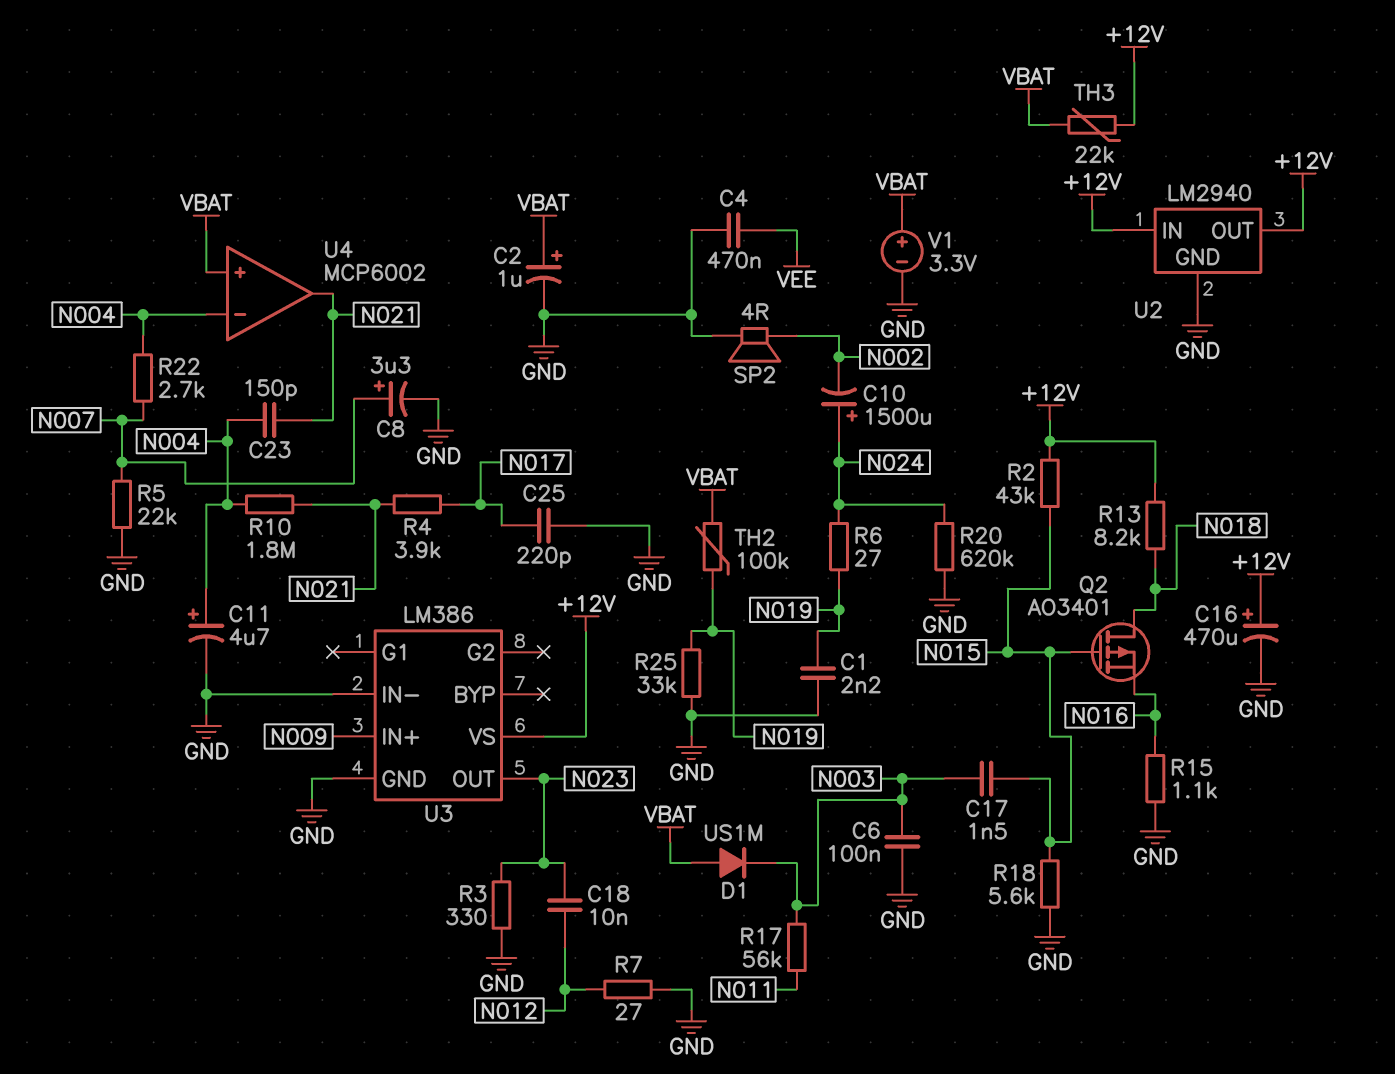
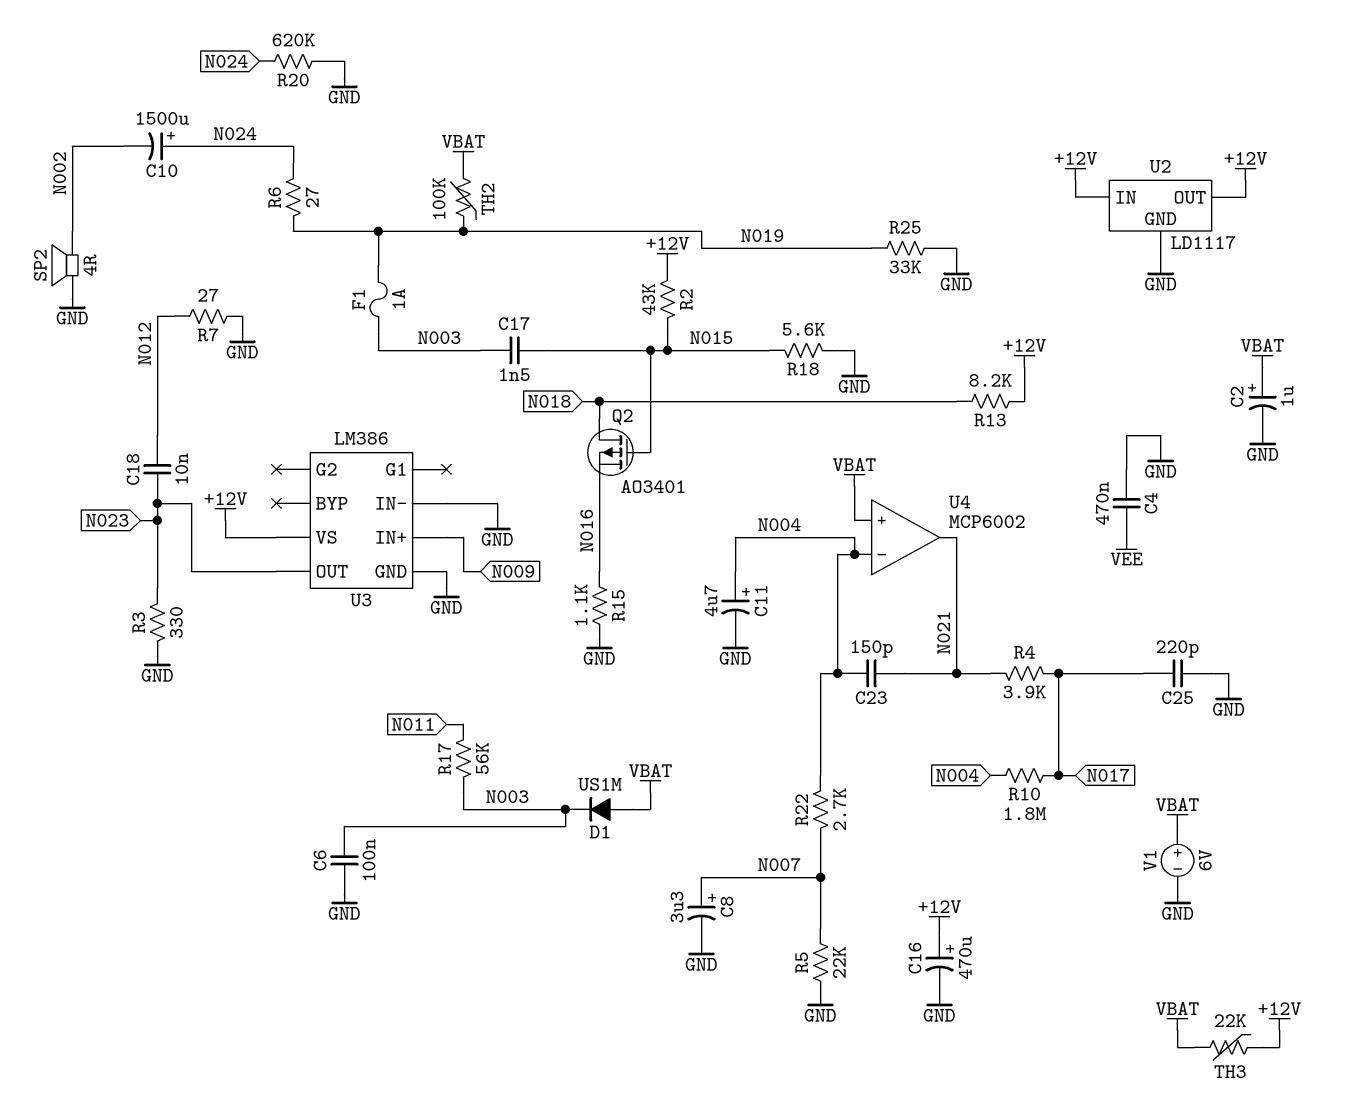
C1: 2.2nF (GND, N019) -> none
F1: none -> 1A (N003, N019)
R10: 1.8M (N004, N021) -> 1.8M (N004, N017)
U2: LM2940 -> LD1117
V1: 3.3V (plus VBAT, minus GND) -> 6V (plus VBAT, minus GND)

